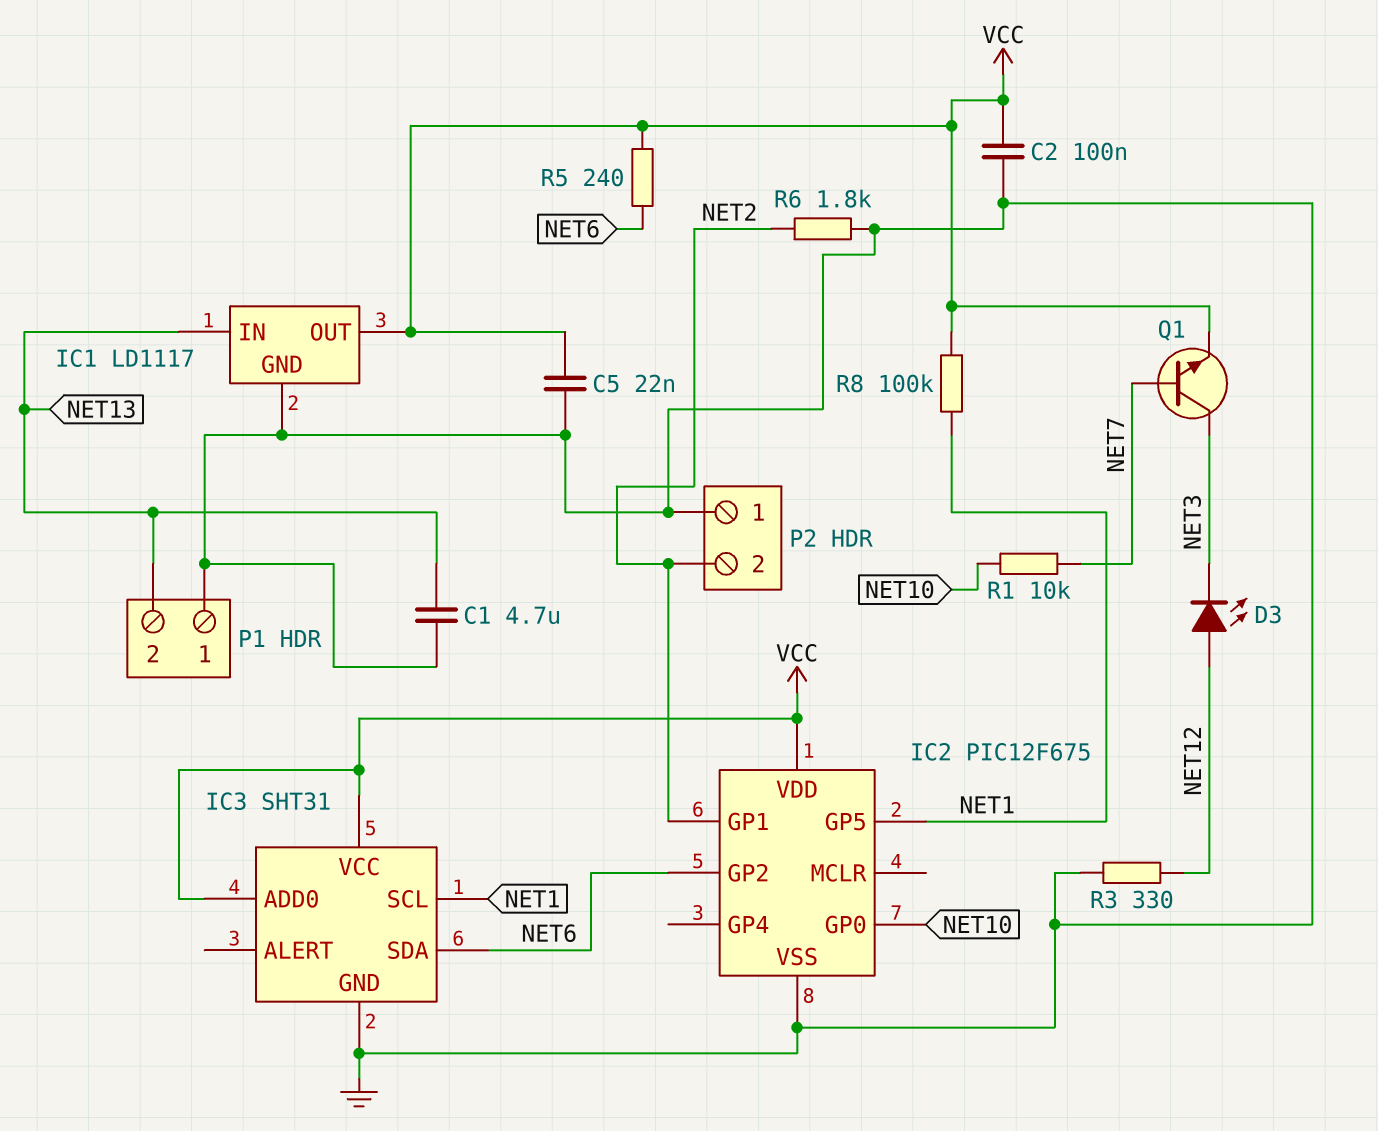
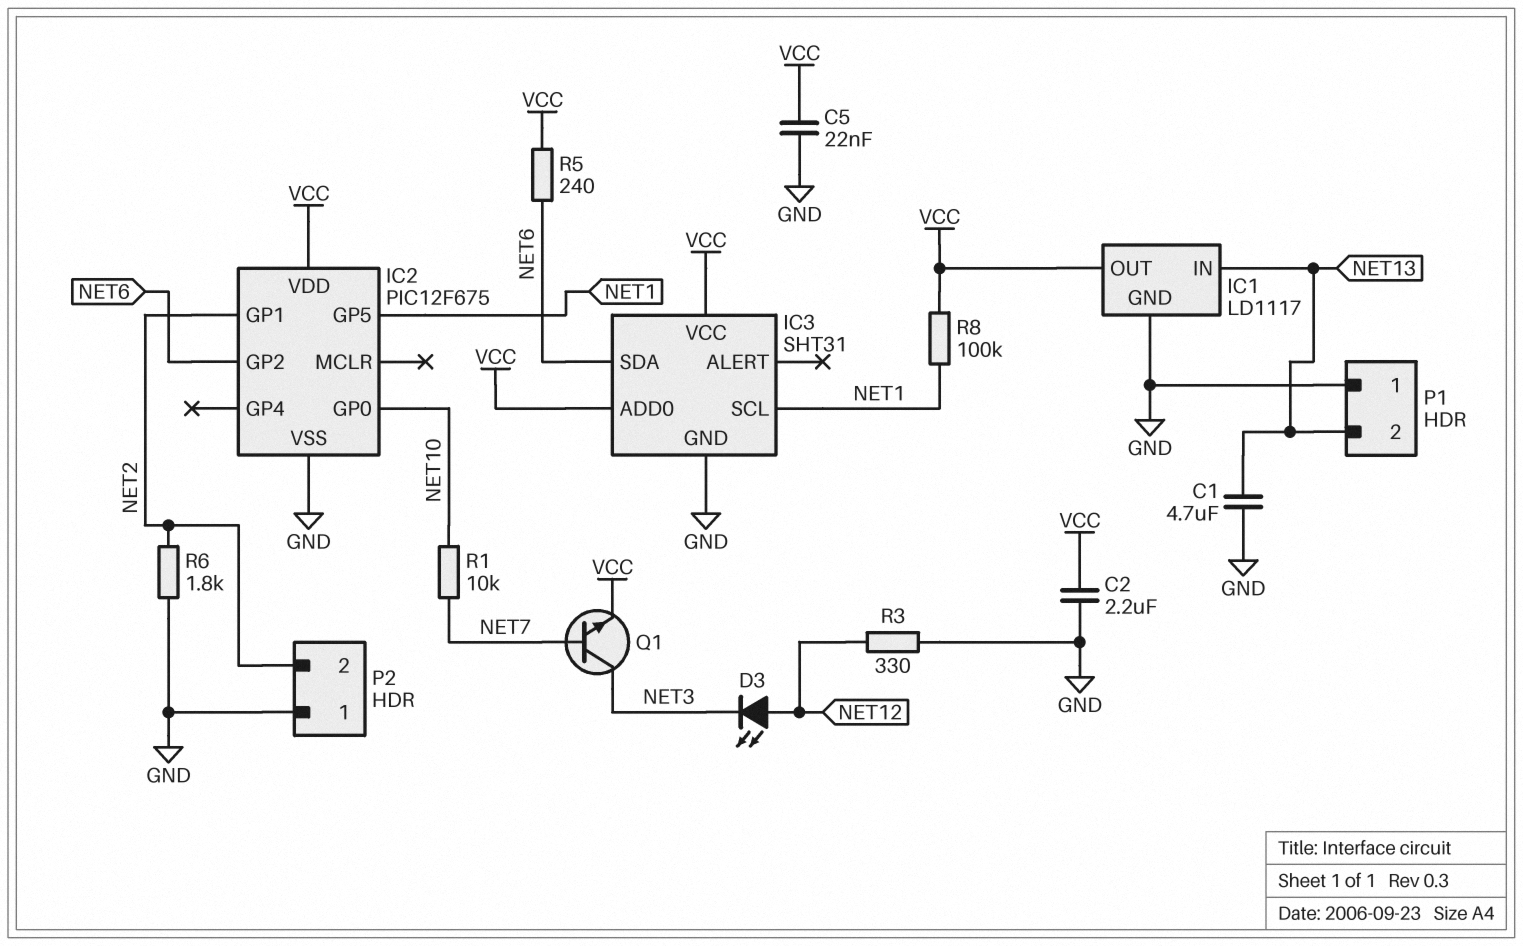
C2: 100nF (GND, VCC) -> 2.2uF (GND, VCC)

